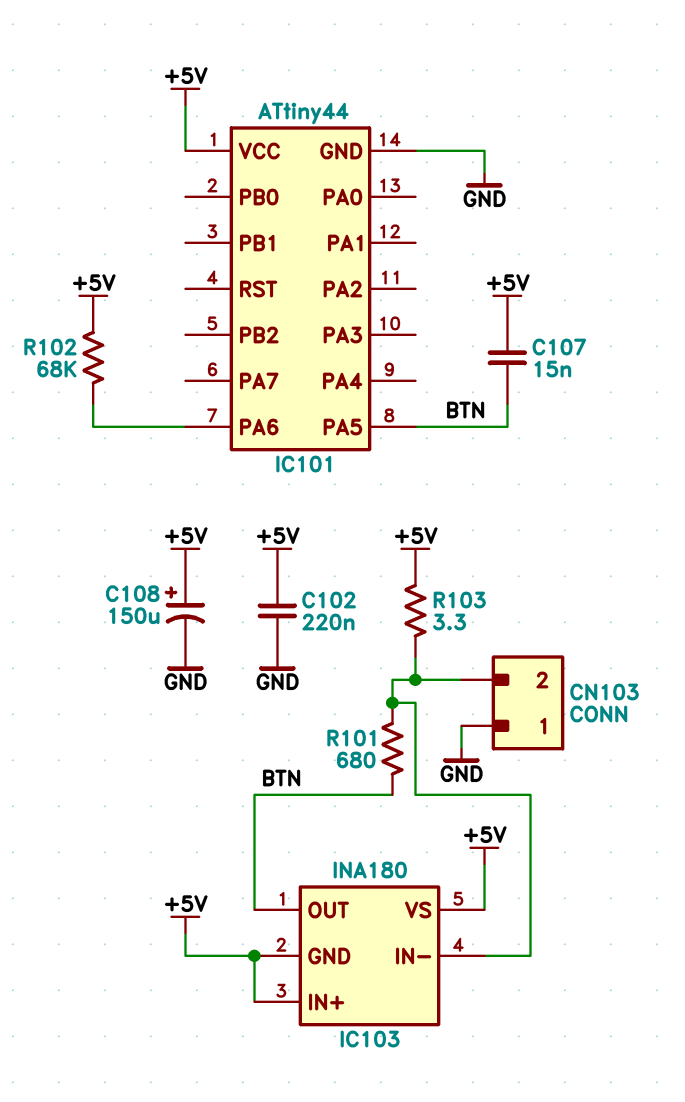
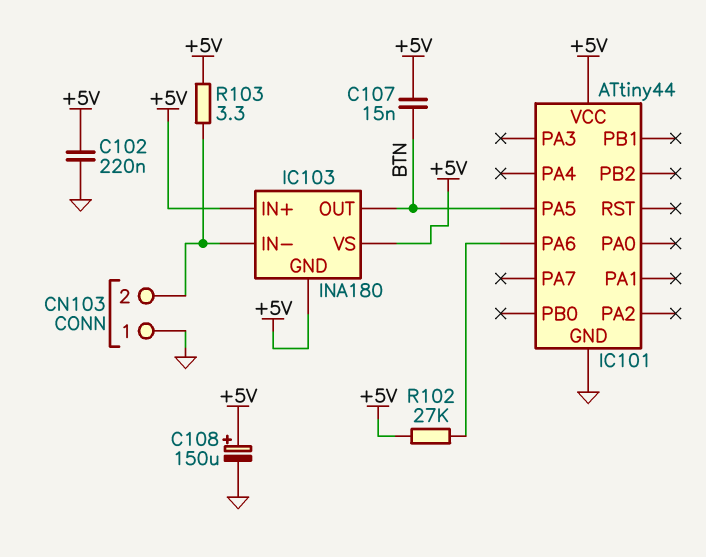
R101: 680 (BTN, CN103/2) -> none
R102: 68k (+5V, IC101/PA6) -> 27k (+5V, IC101/PA6)

